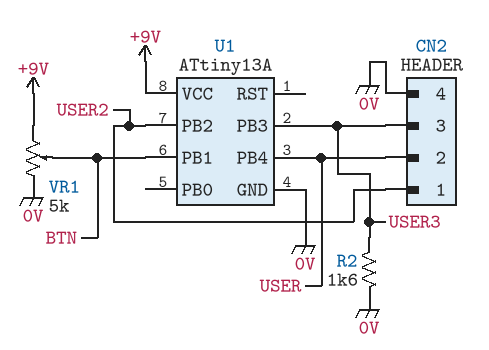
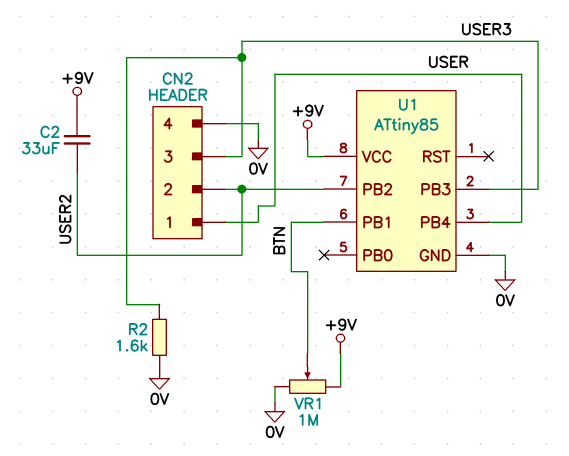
C2: none -> 33uF (+9V, USER2)
CN2 pin 1: USER2 -> USER
CN2 pin 2: USER -> USER2
U1: ATtiny13A -> ATtiny85
VR1: 5k (+9V, 0V, wiper BTN) -> 1M (+9V, 0V, wiper BTN)

